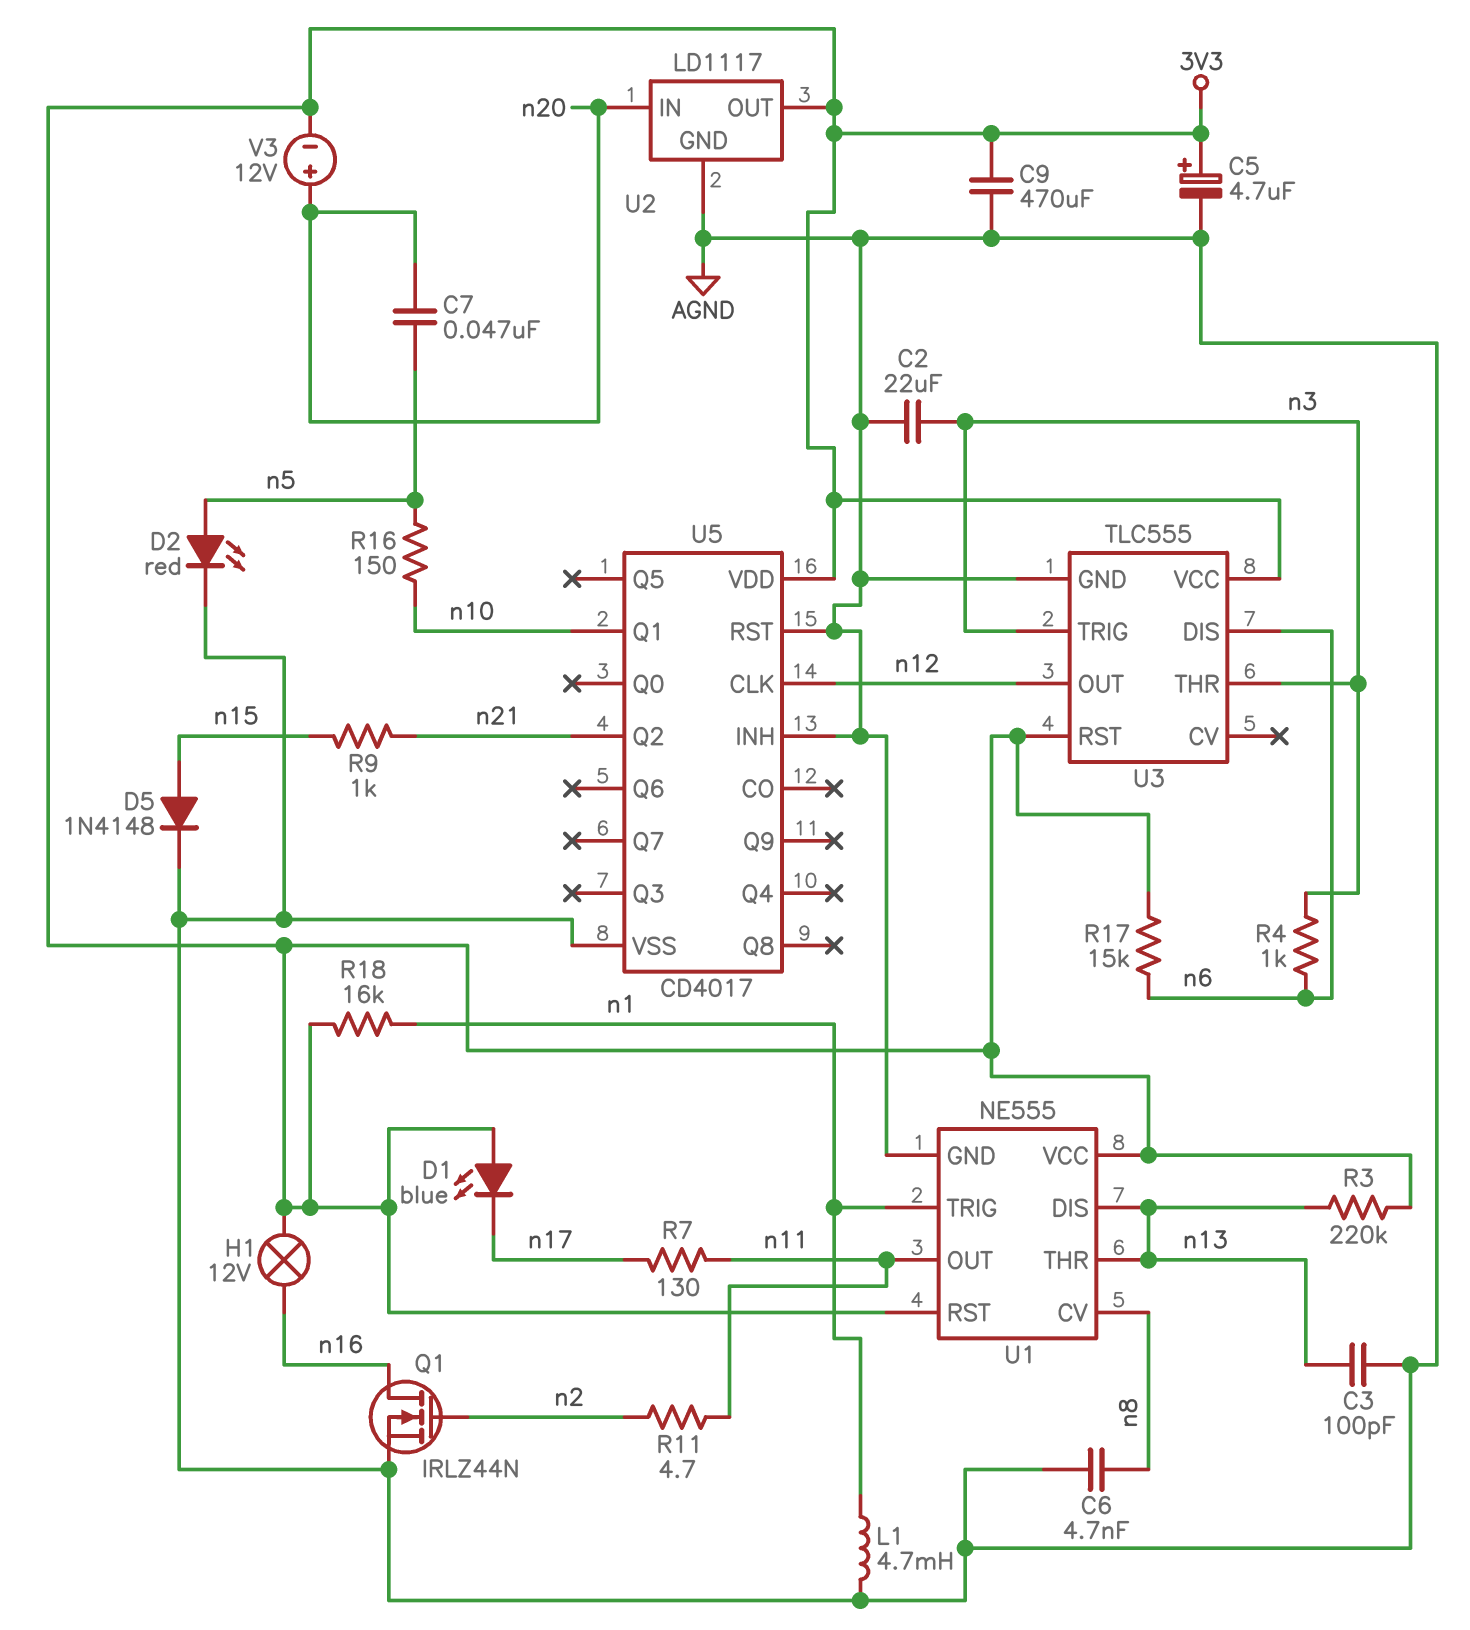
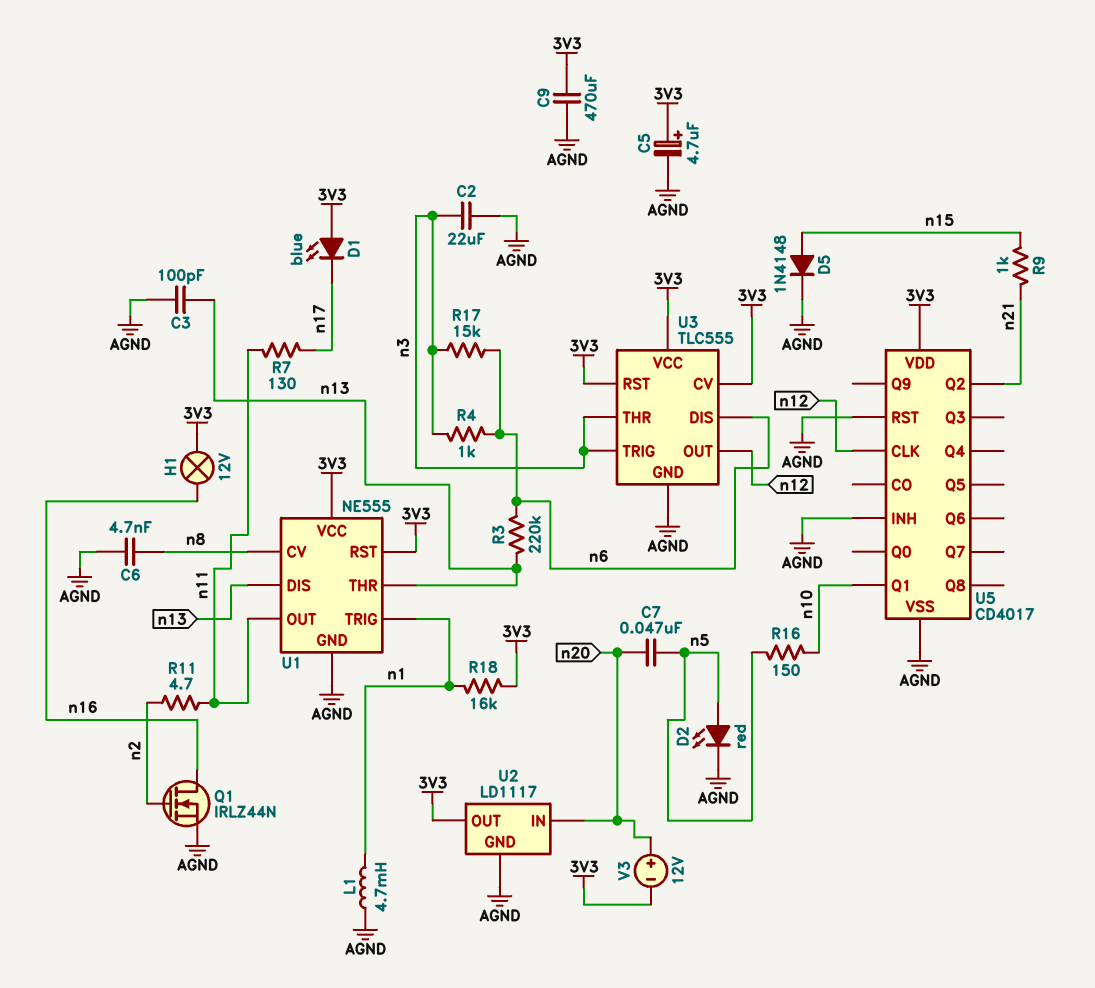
R3: 220k (3V3, n13) -> 220k (n6, n13)
R17: 15k (3V3, n6) -> 15k (n3, n6)
U3 pin CV: none -> 3V3

